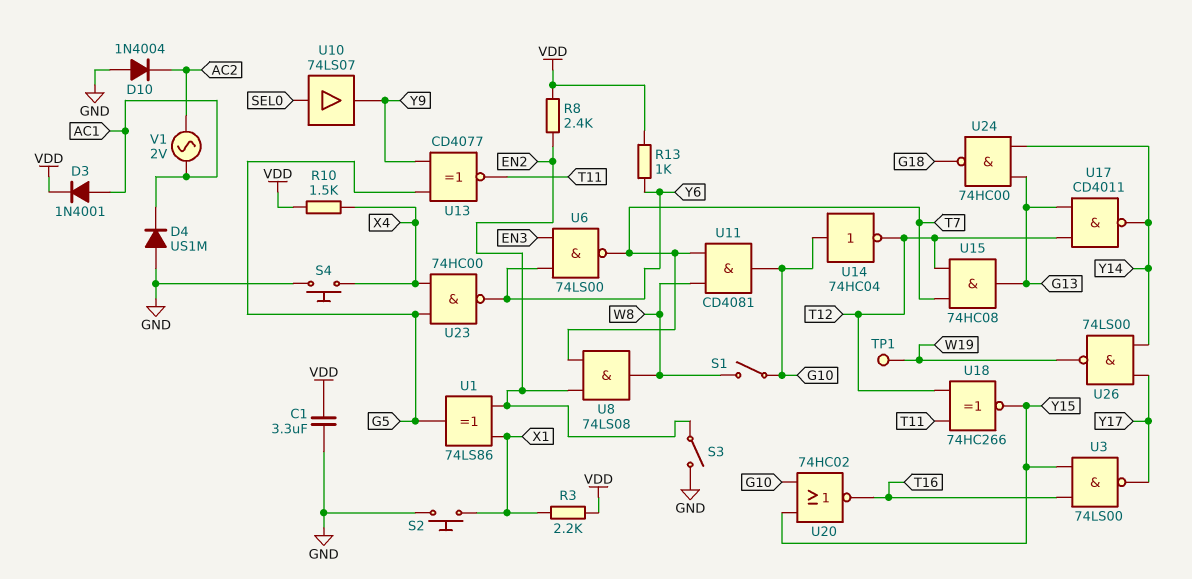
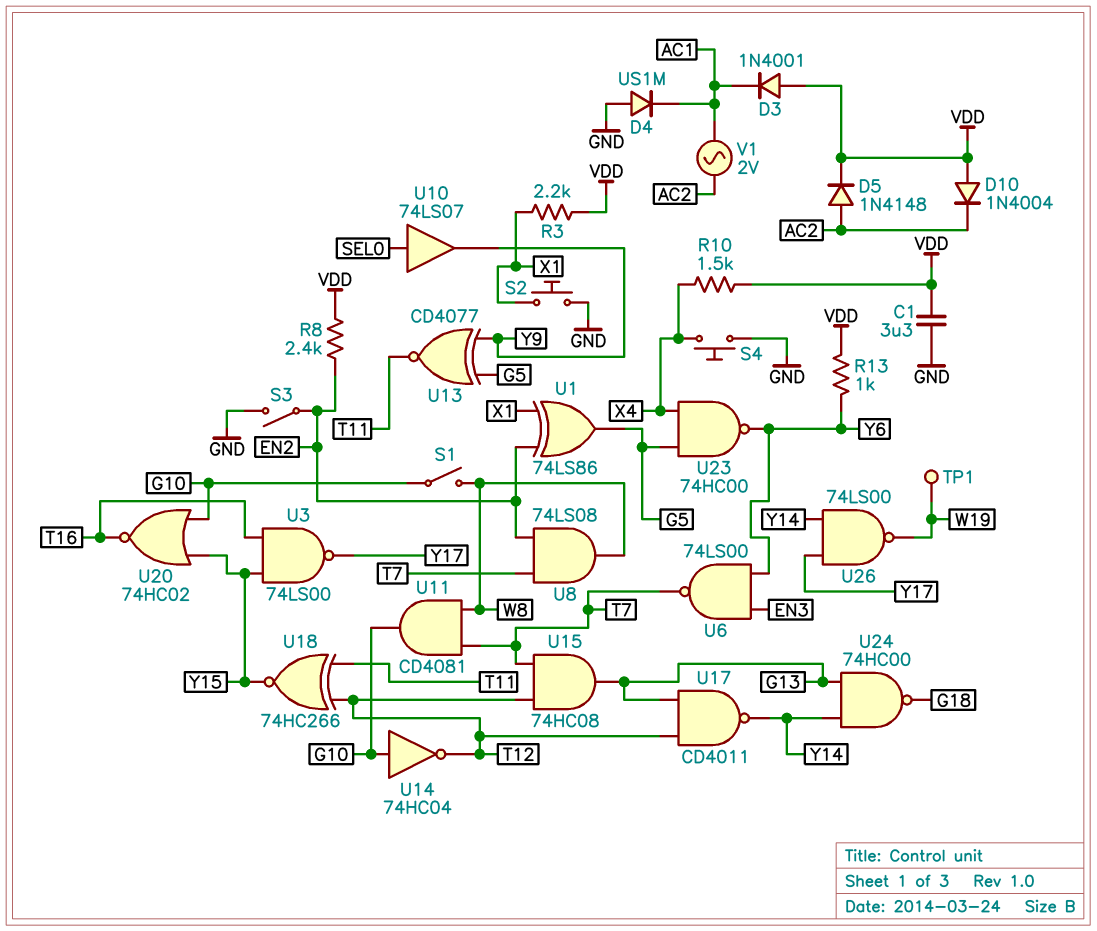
D3: diode 1N4001 (A AC1, K VDD) -> diode 1N4001 (A VDD, K AC1)
D5: none -> diode 1N4148 (A AC2, K VDD)
D10: diode 1N4004 (A GND, K AC2) -> diode 1N4004 (A VDD, K AC2)

